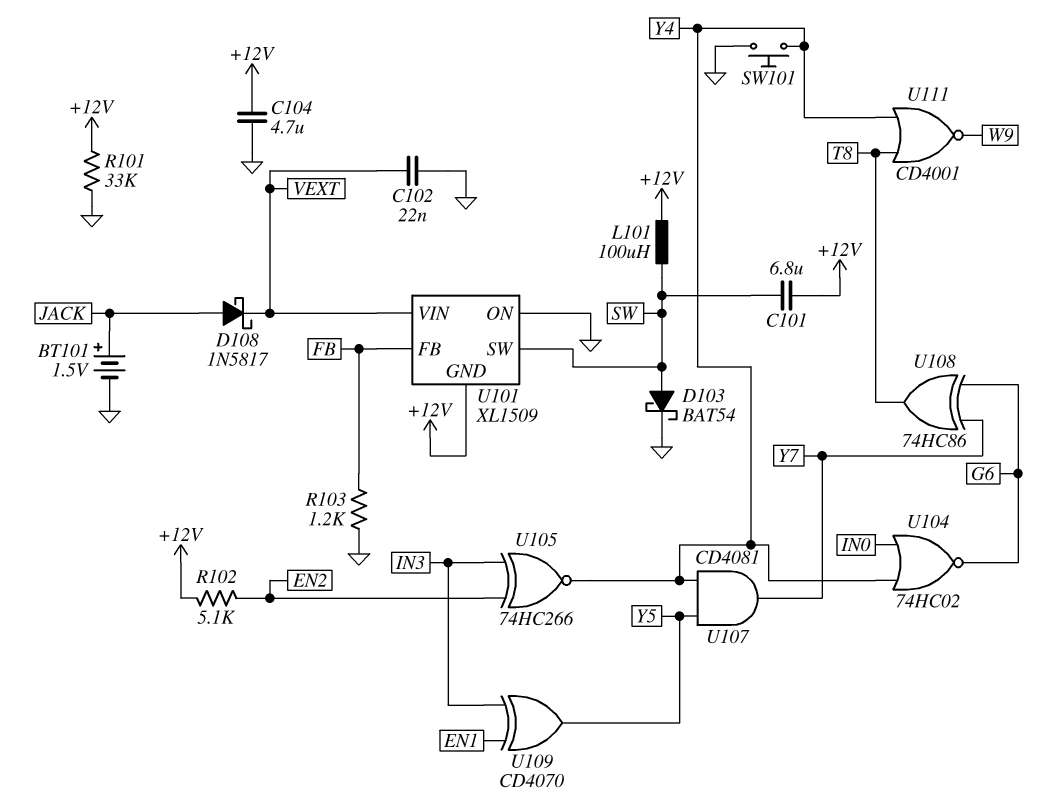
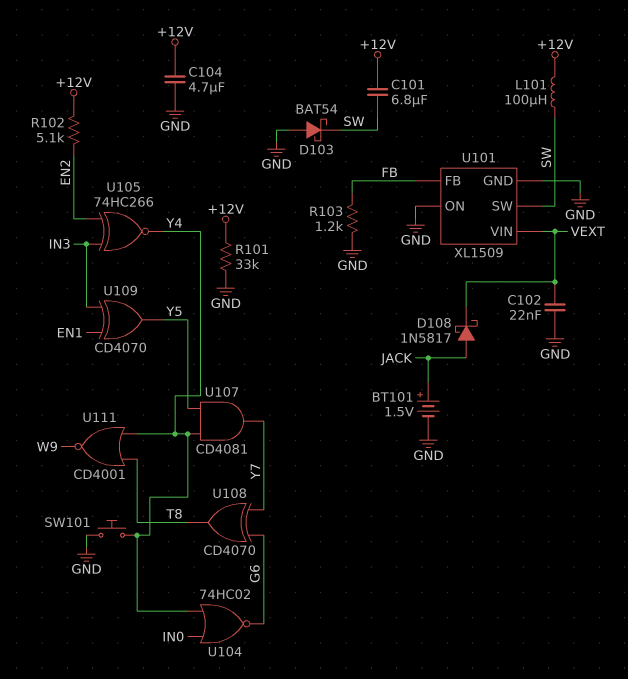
D103: schottky BAT54 (A SW, K GND) -> schottky BAT54 (A GND, K SW)
U101 pin GND: +12V -> GND
U108: XOR 74HC86 (in G6, in Y7, out T8) -> XOR CD4070 (in G6, in Y7, out T8)

